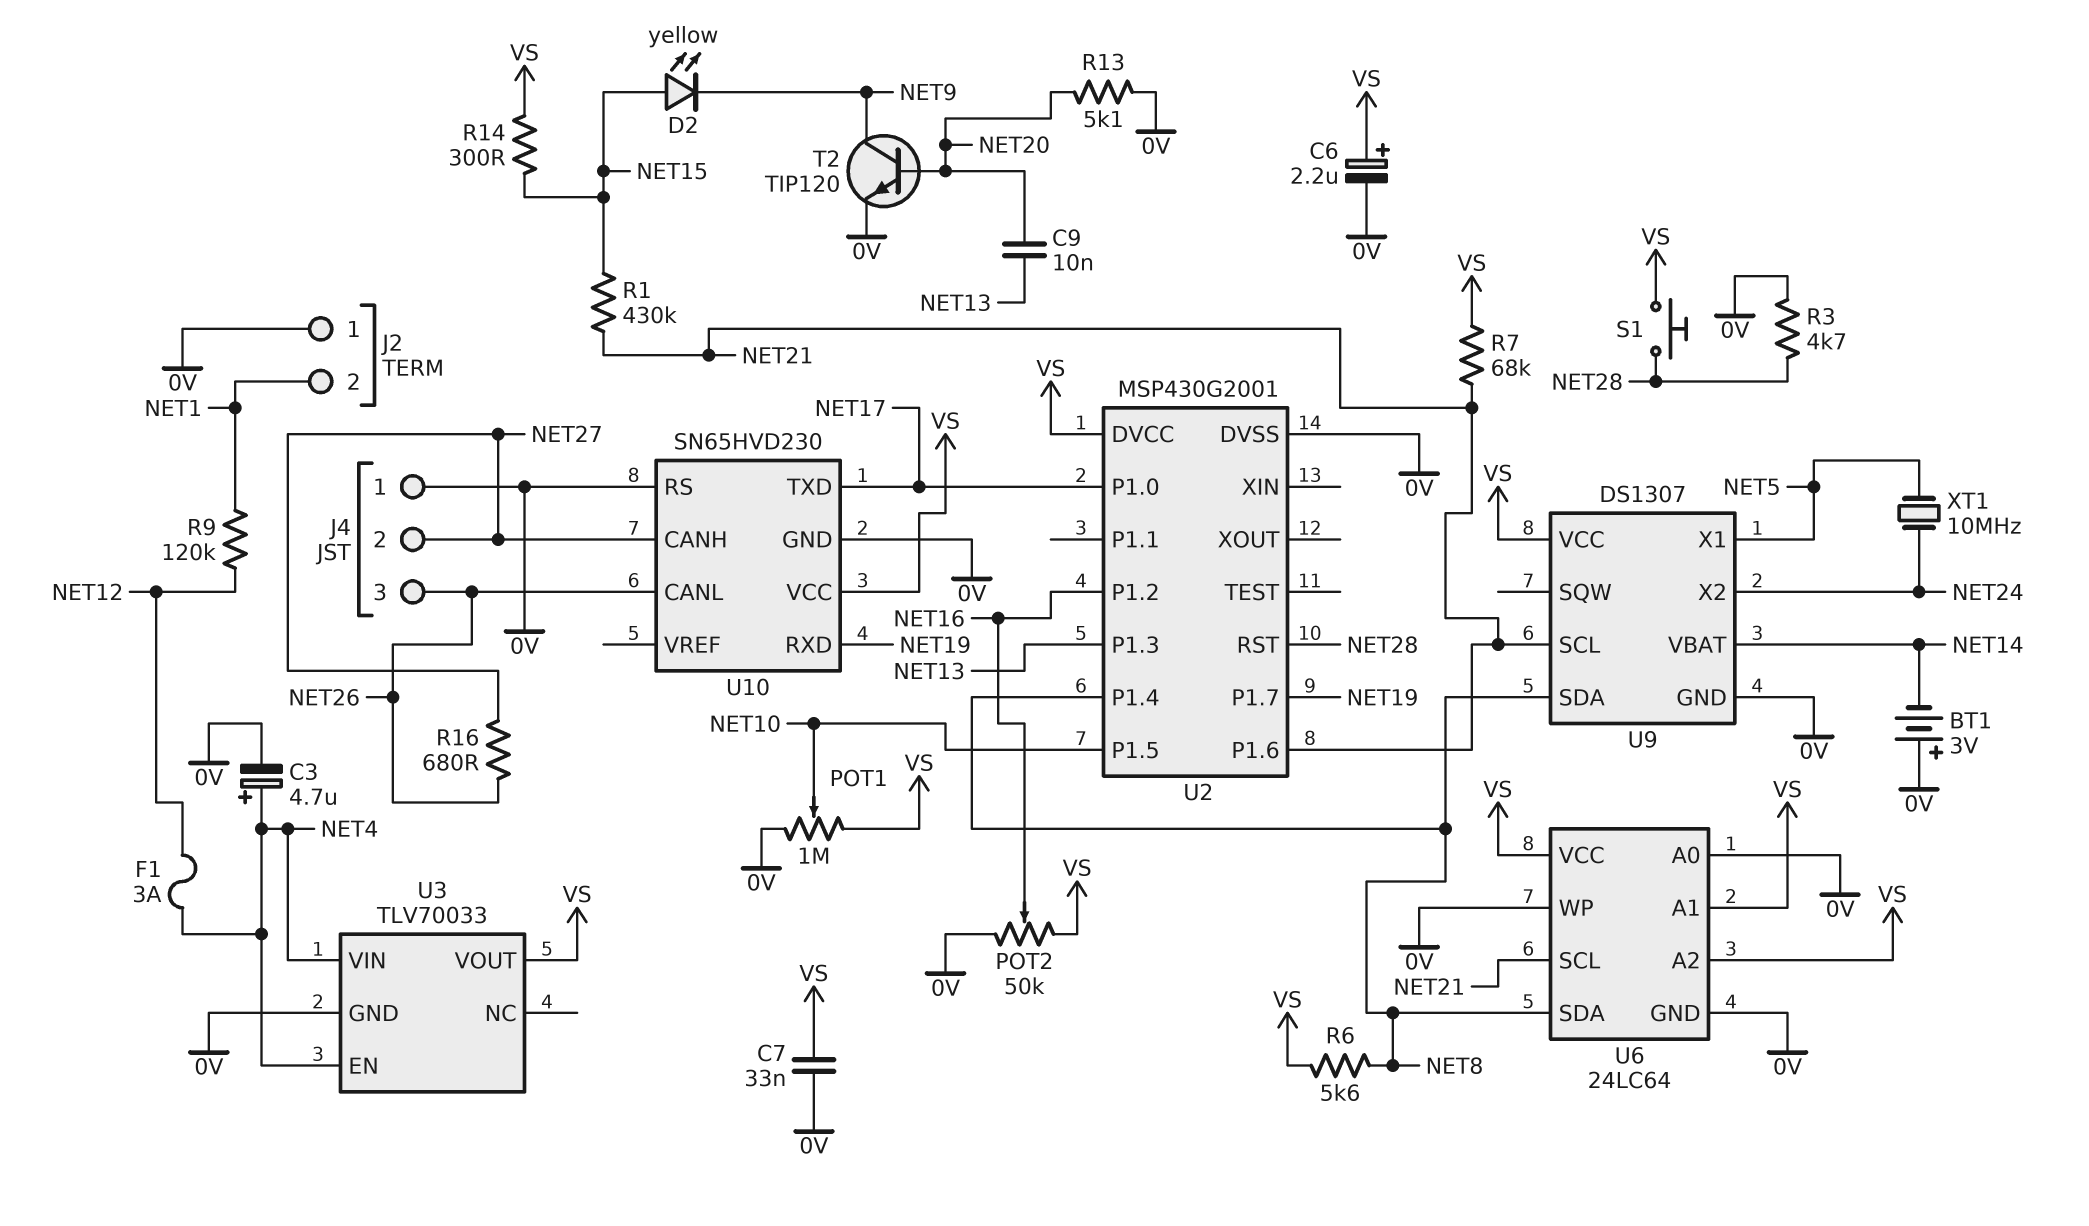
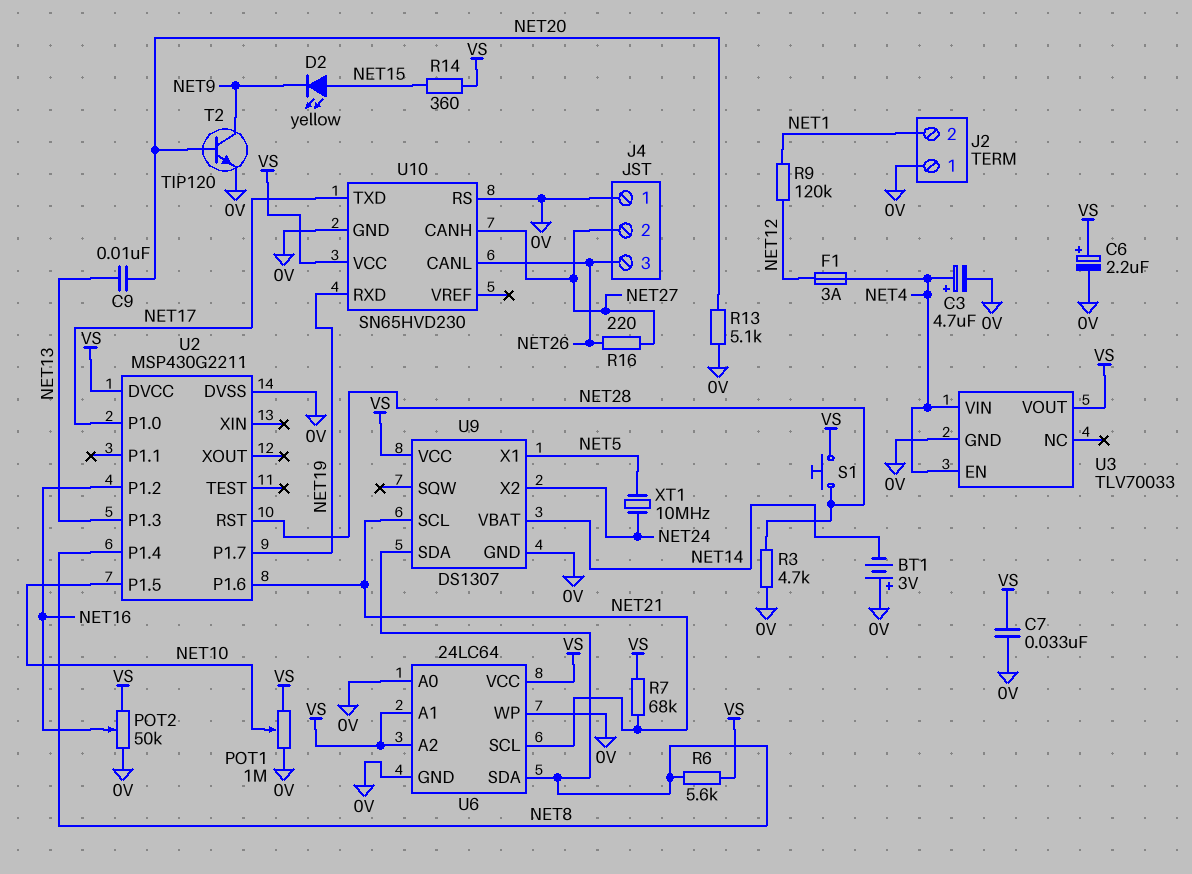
R1: 430k (NET15, NET21) -> none
R14: 300 (NET15, VS) -> 360 (NET15, VS)
R16: 680 (NET26, NET27) -> 220 (NET26, NET27)
U2: MSP430G2001 -> MSP430G2211

